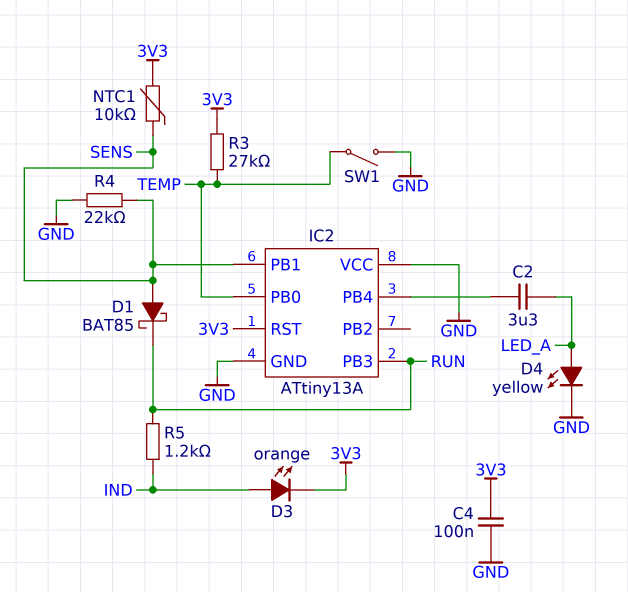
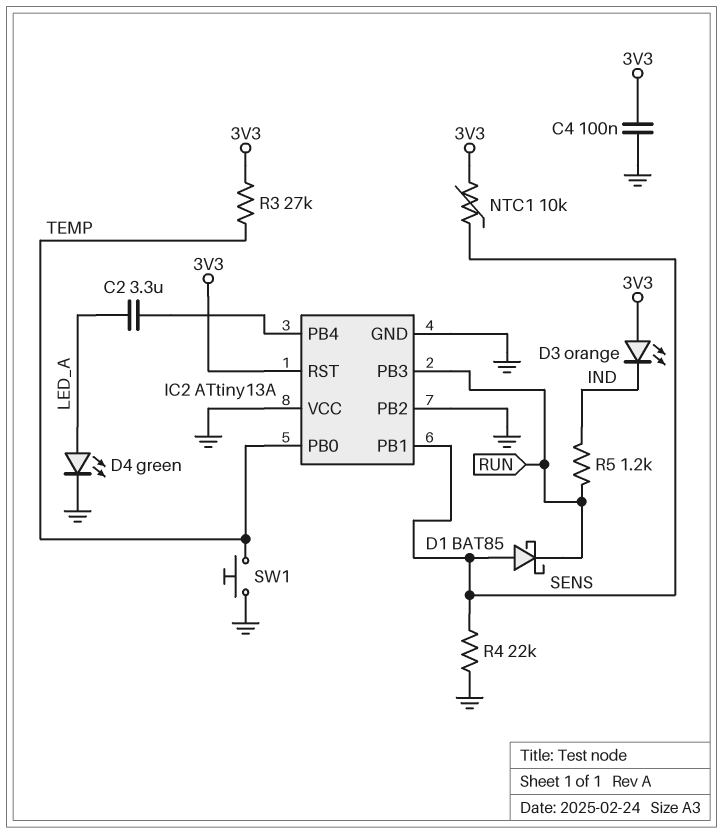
D3: LED orange (A IND, K 3V3) -> LED orange (A 3V3, K IND)
D4: LED yellow (A LED_A, K GND) -> LED green (A LED_A, K GND)
IC2 pin PB2: none -> GND
SW1: switch (GND, TEMP) -> button (GND, TEMP)

